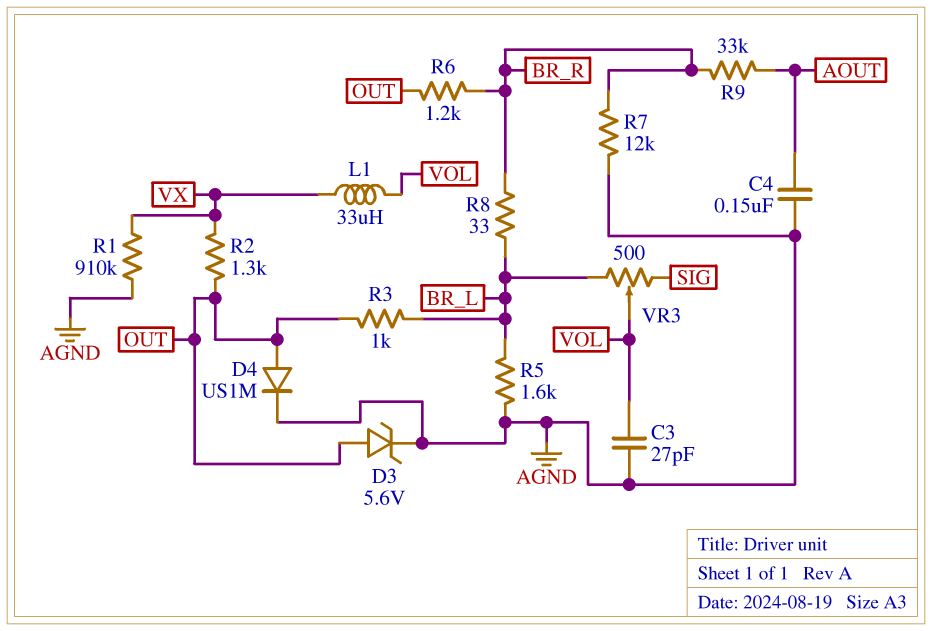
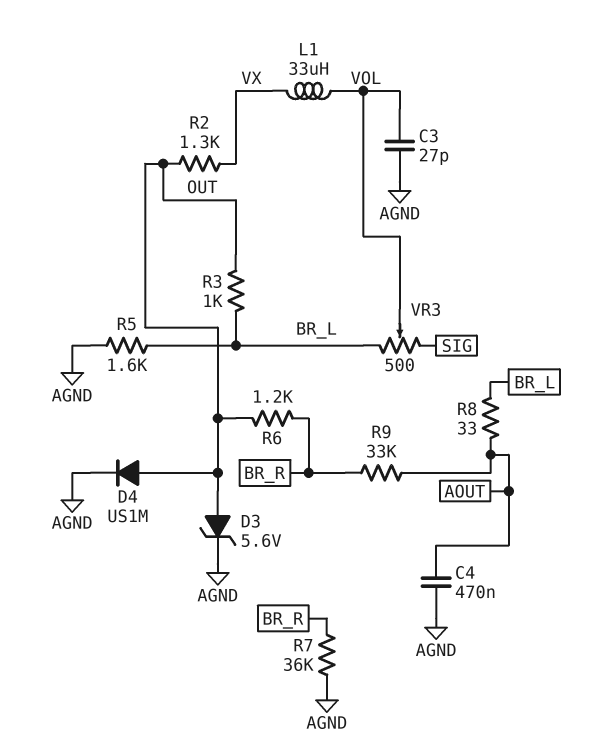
C4: 150nF (AGND, AOUT) -> 470nF (AGND, AOUT)
R1: 910k (AGND, VX) -> none
R7: 12k (AGND, BR_R) -> 36k (AGND, BR_R)
R8: 33 (BR_L, BR_R) -> 33 (AOUT, BR_L)

